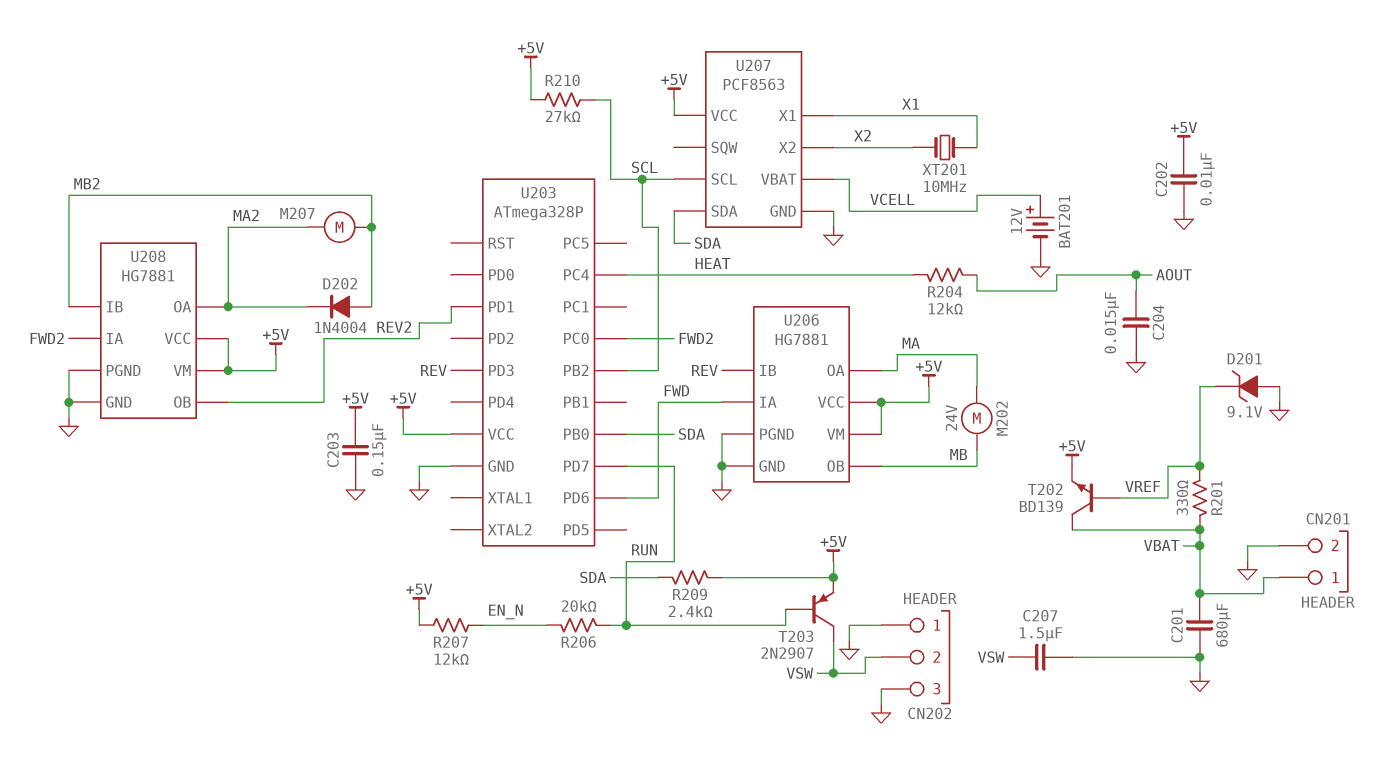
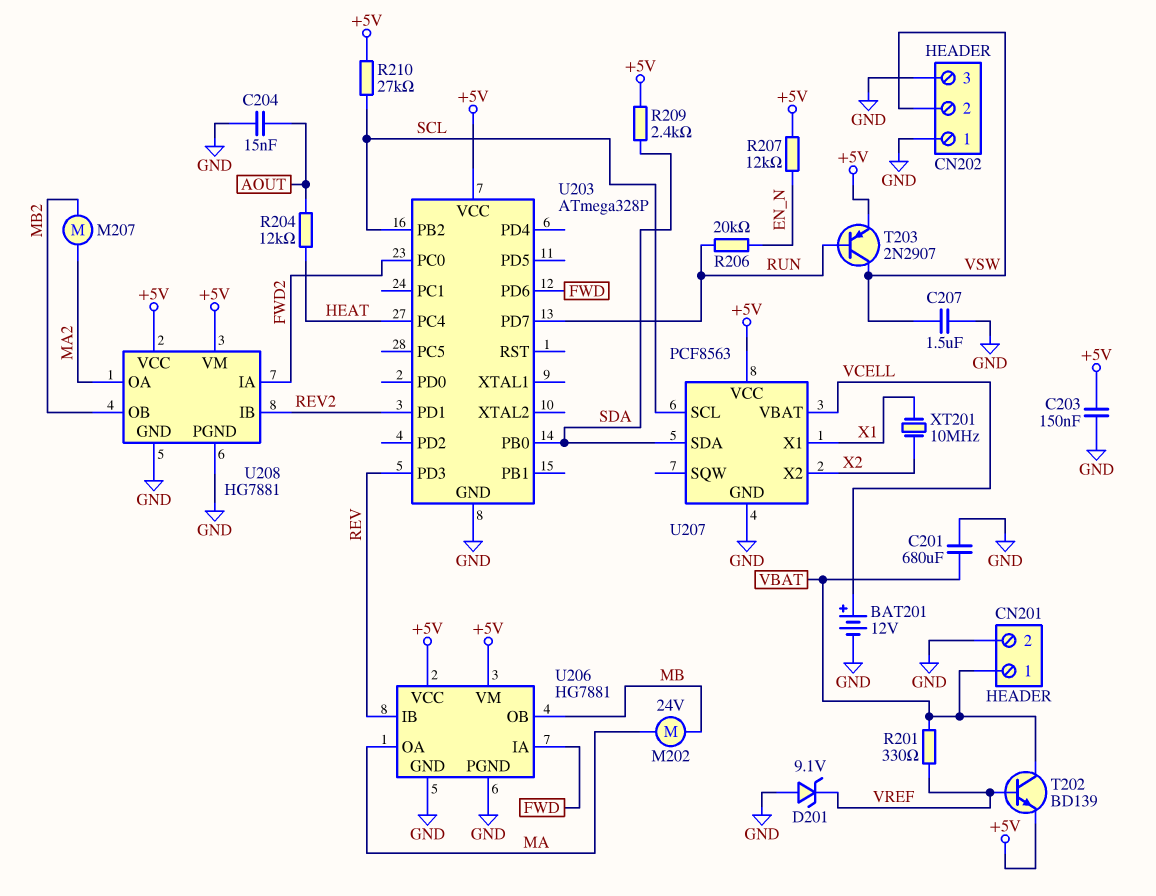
C202: 10nF (+5V, GND) -> none
D202: diode 1N4004 (A MB2, K MA2) -> none
U208 pin IB: MB2 -> REV2
U208 pin OB: REV2 -> MB2

